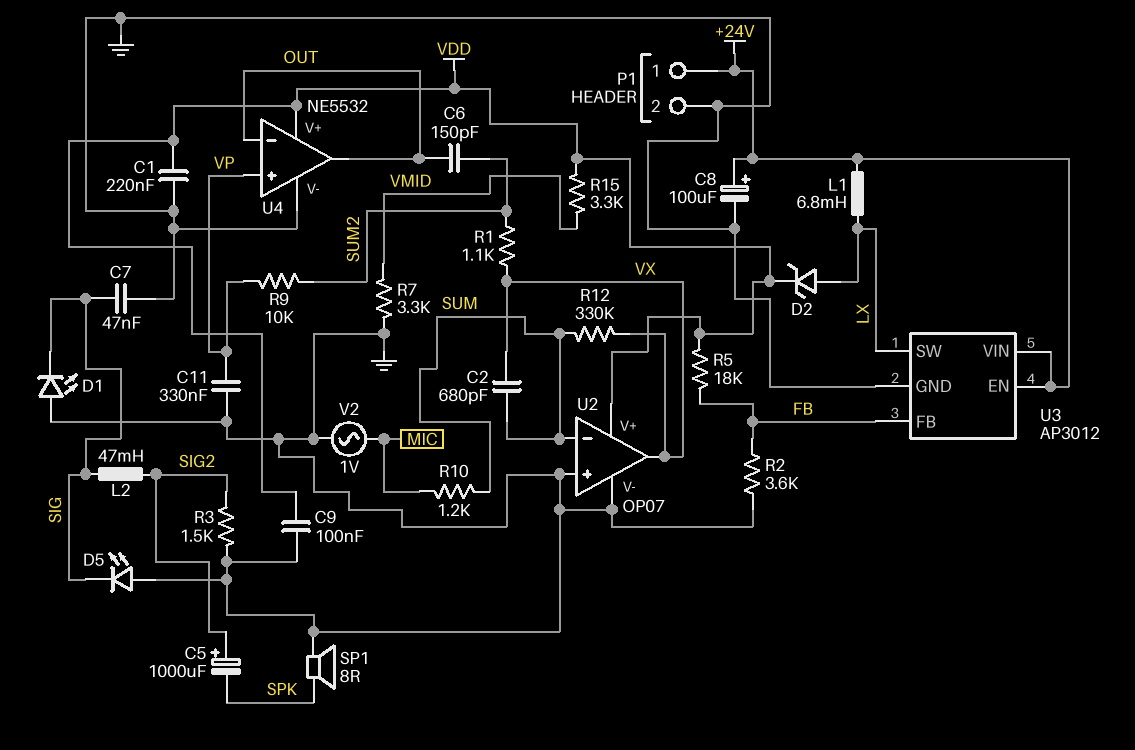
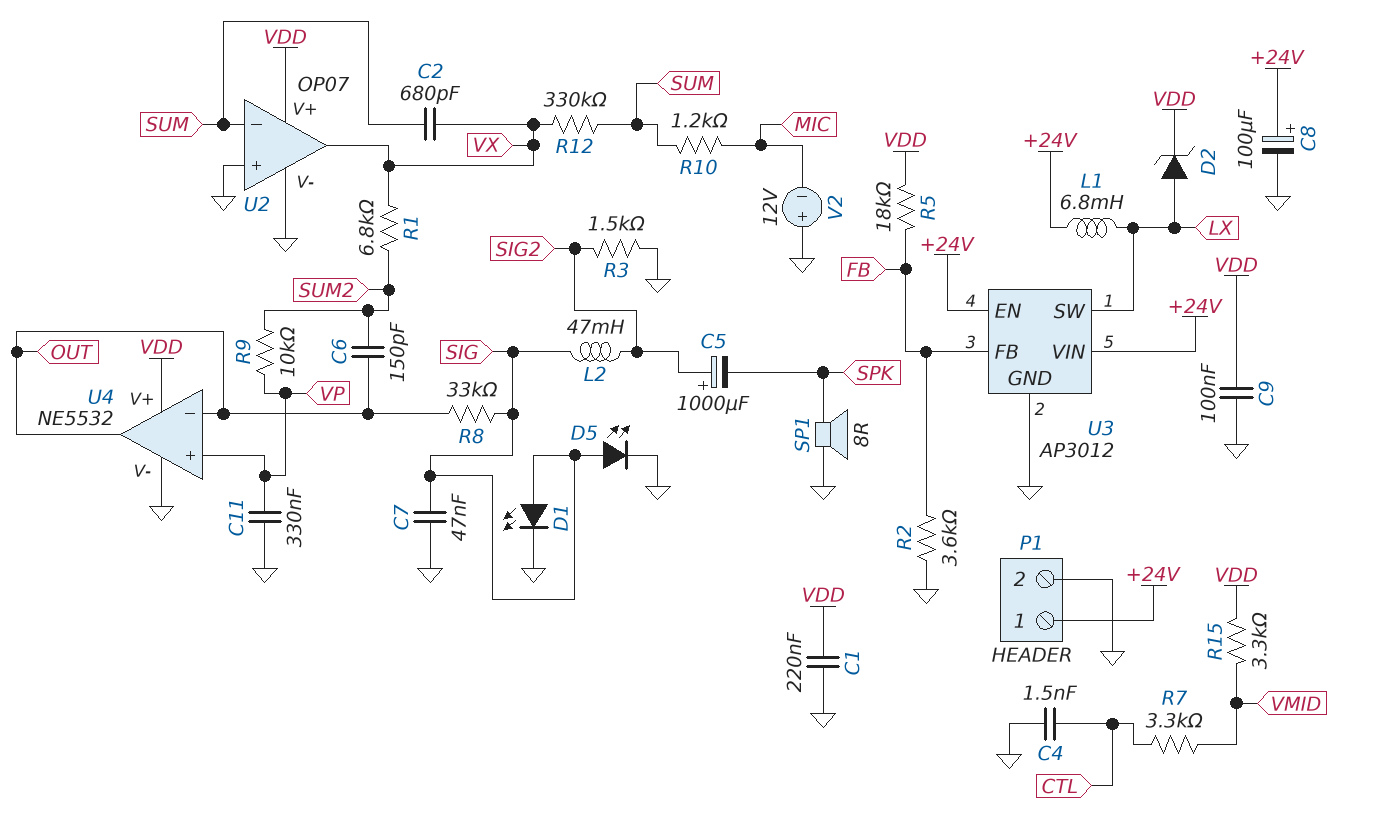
C4: none -> 1.5nF (CTL, GND)
D1: LED (A GND, K SIG) -> LED (A SIG, K GND)
D5: LED (A GND, K SIG) -> LED (A SIG, K GND)
R1: 1.1k (SUM2, VX) -> 6.8k (SUM2, VX)
R7: 3.3k (GND, VMID) -> 3.3k (CTL, VMID)
R8: none -> 33k (OUT, SIG)
V2: AC 1V (GND, MIC) -> 12V (plus GND, minus MIC)

